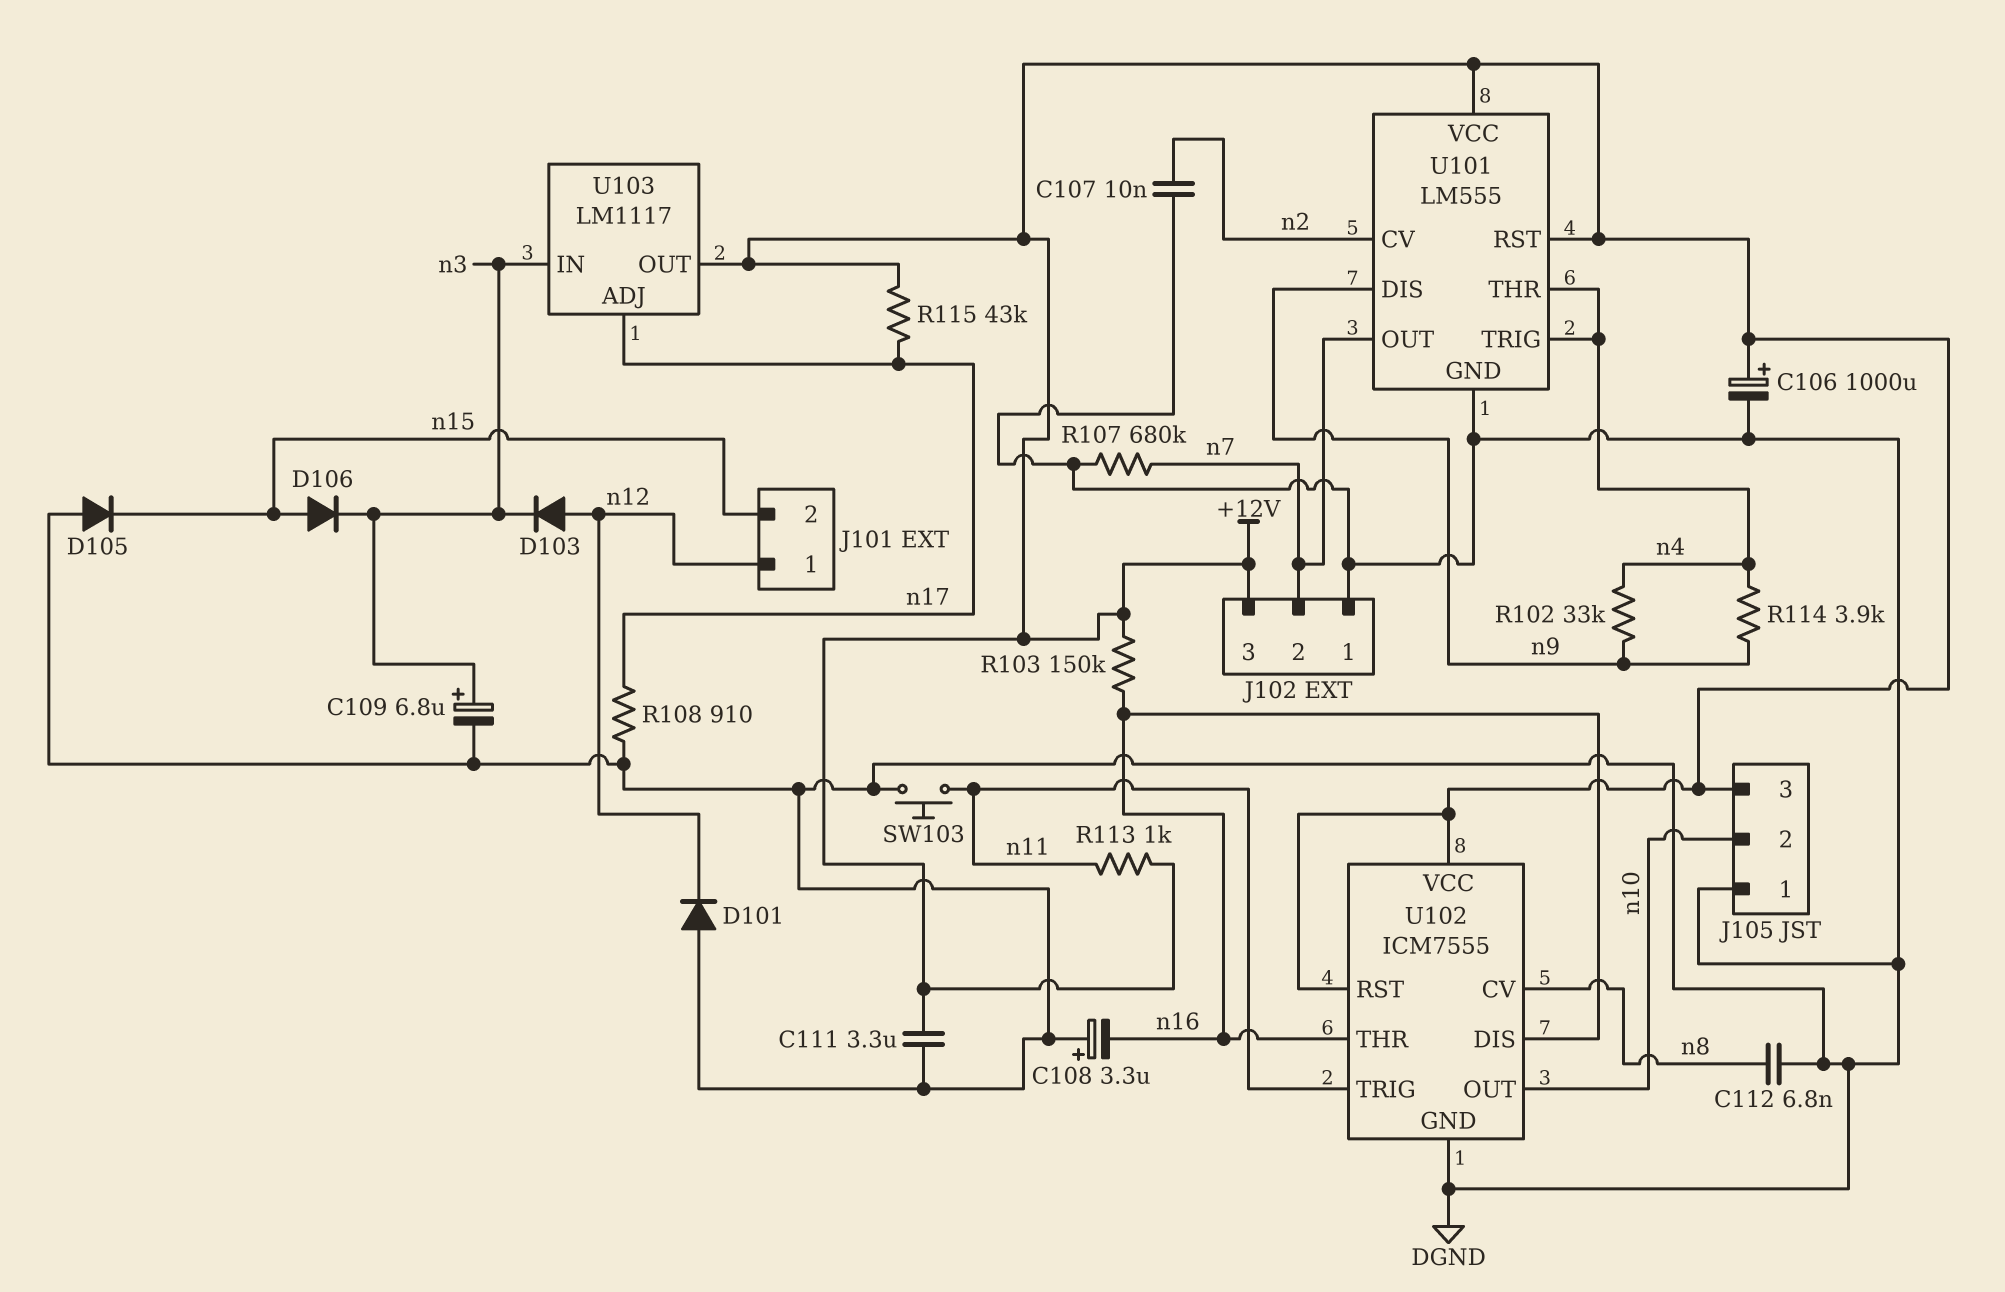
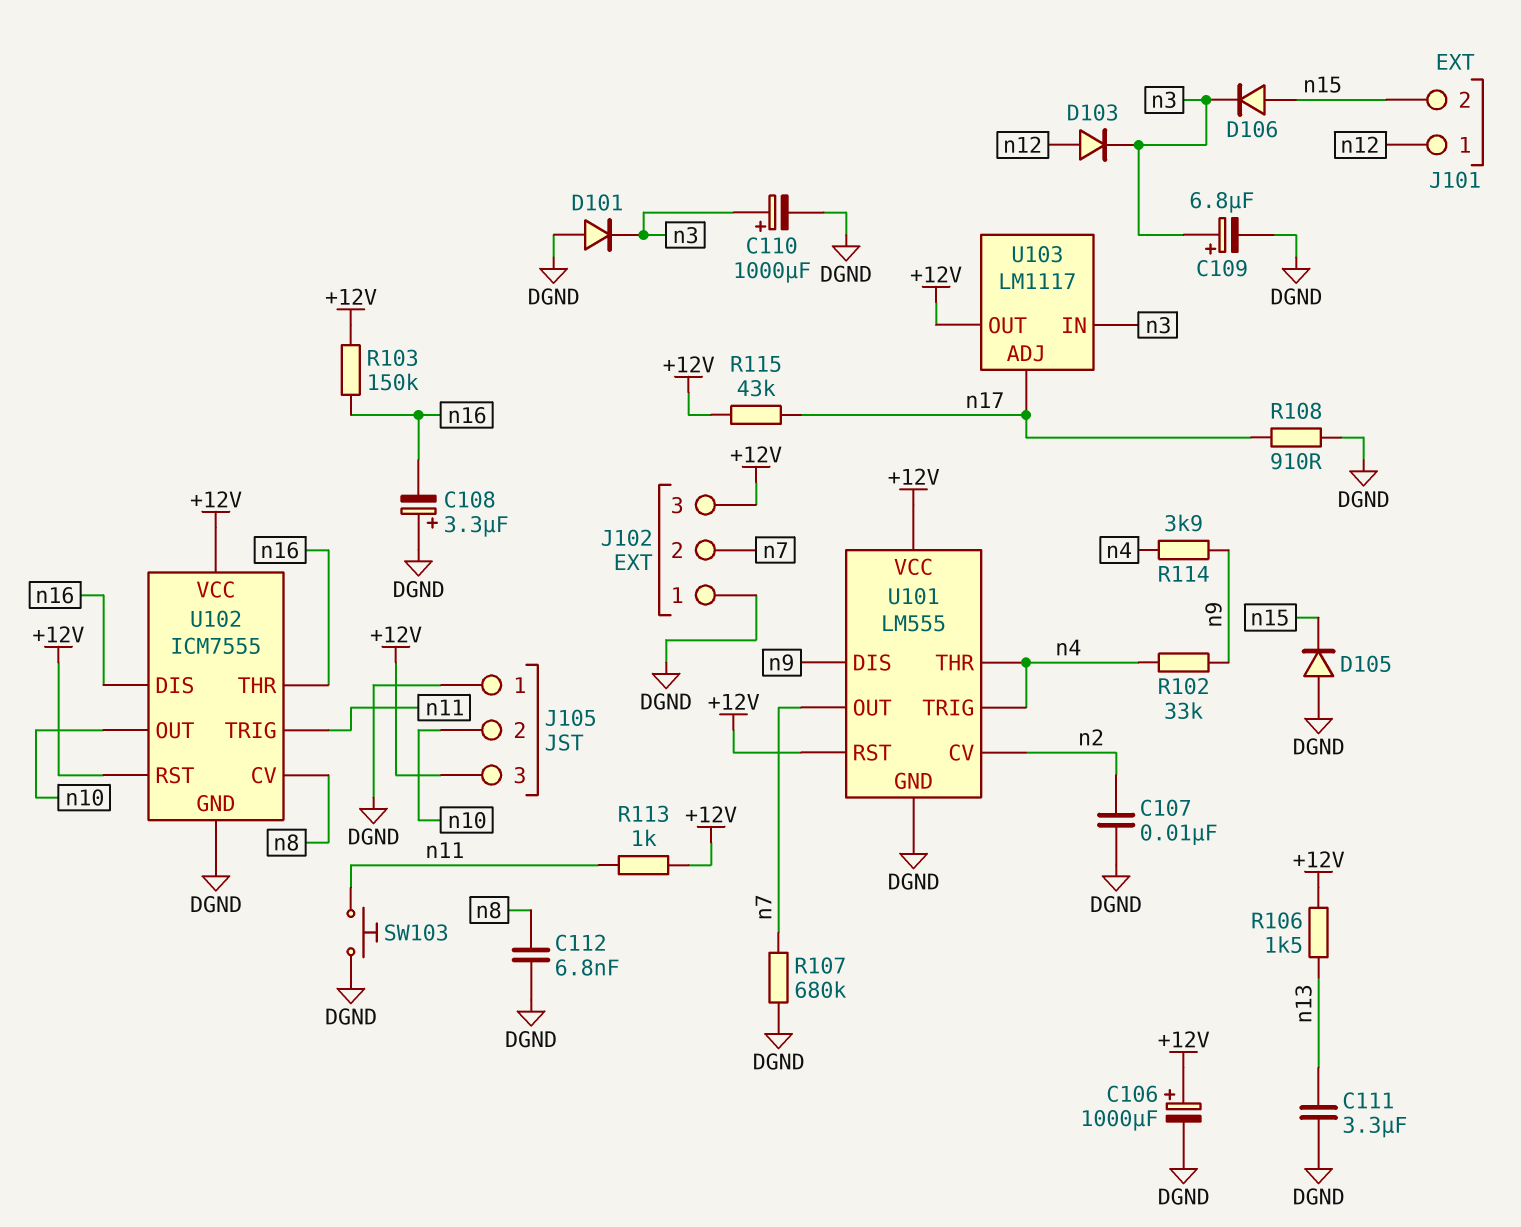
C110: none -> 1000uF (plus n3, minus DGND)
C111: 3.3uF (+12V, DGND) -> 3.3uF (DGND, n13)
D101: diode (A DGND, K n12) -> diode (A DGND, K n3)
R106: none -> 1.5k (+12V, n13)

